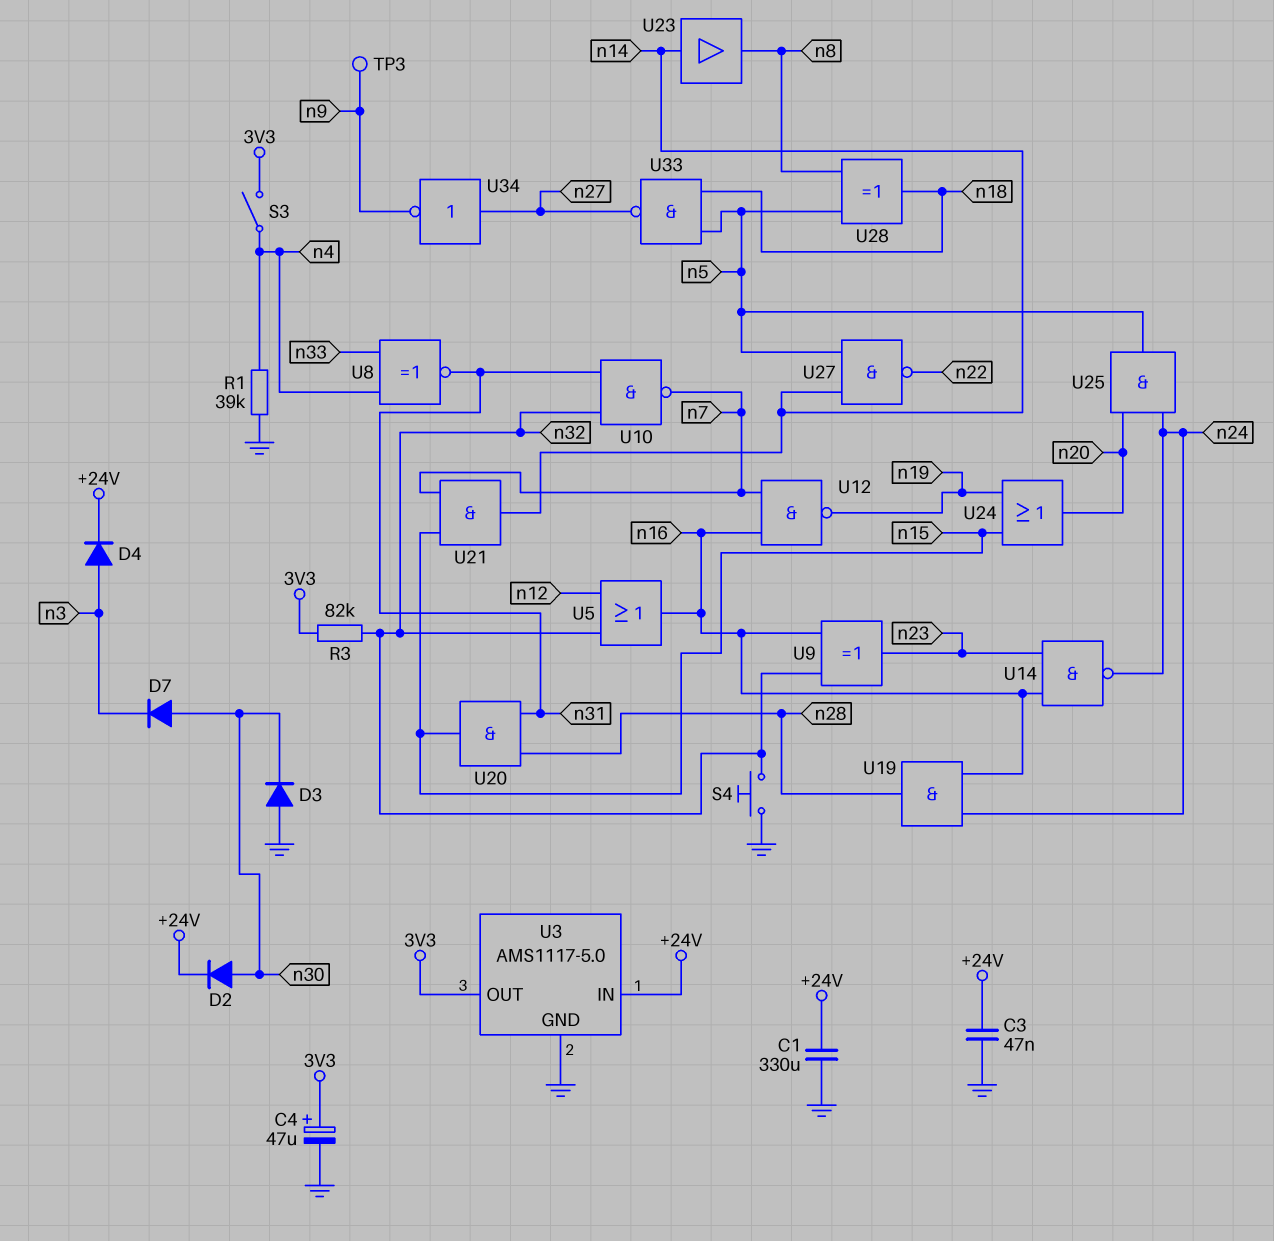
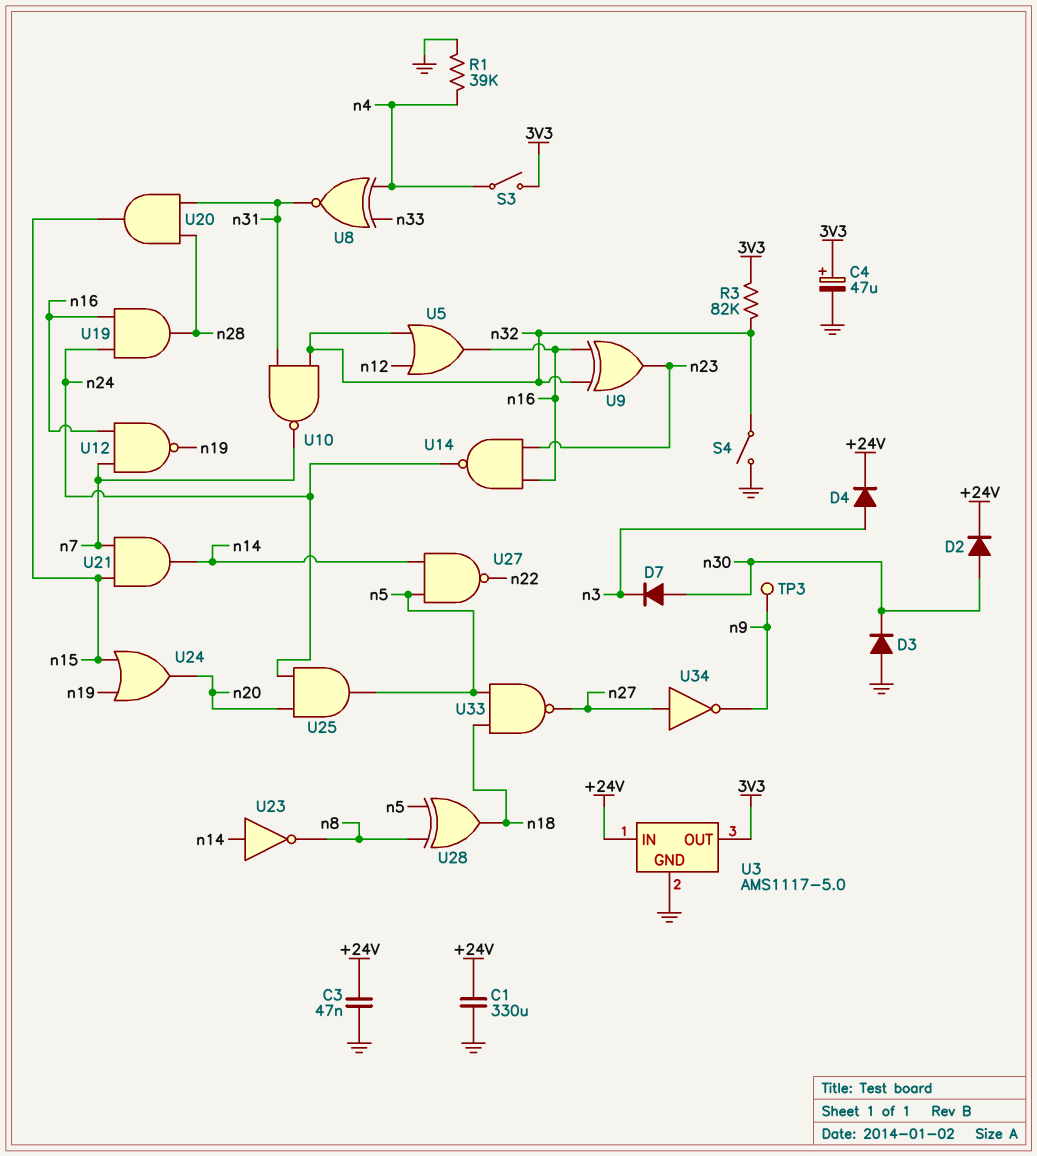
S4: button (GND, n32) -> switch (GND, n32)
U23: buffer (in n14, out n8) -> NOT (in n14, out n8)

